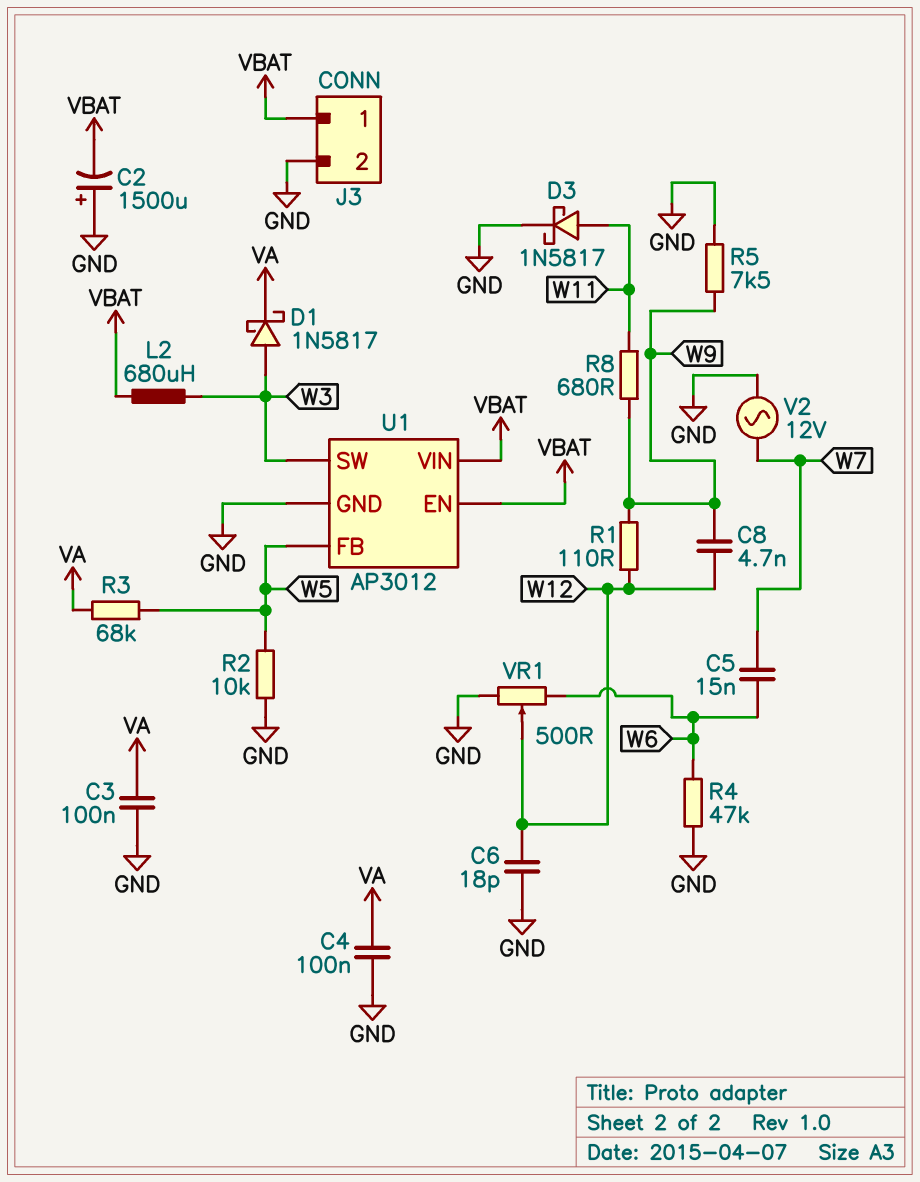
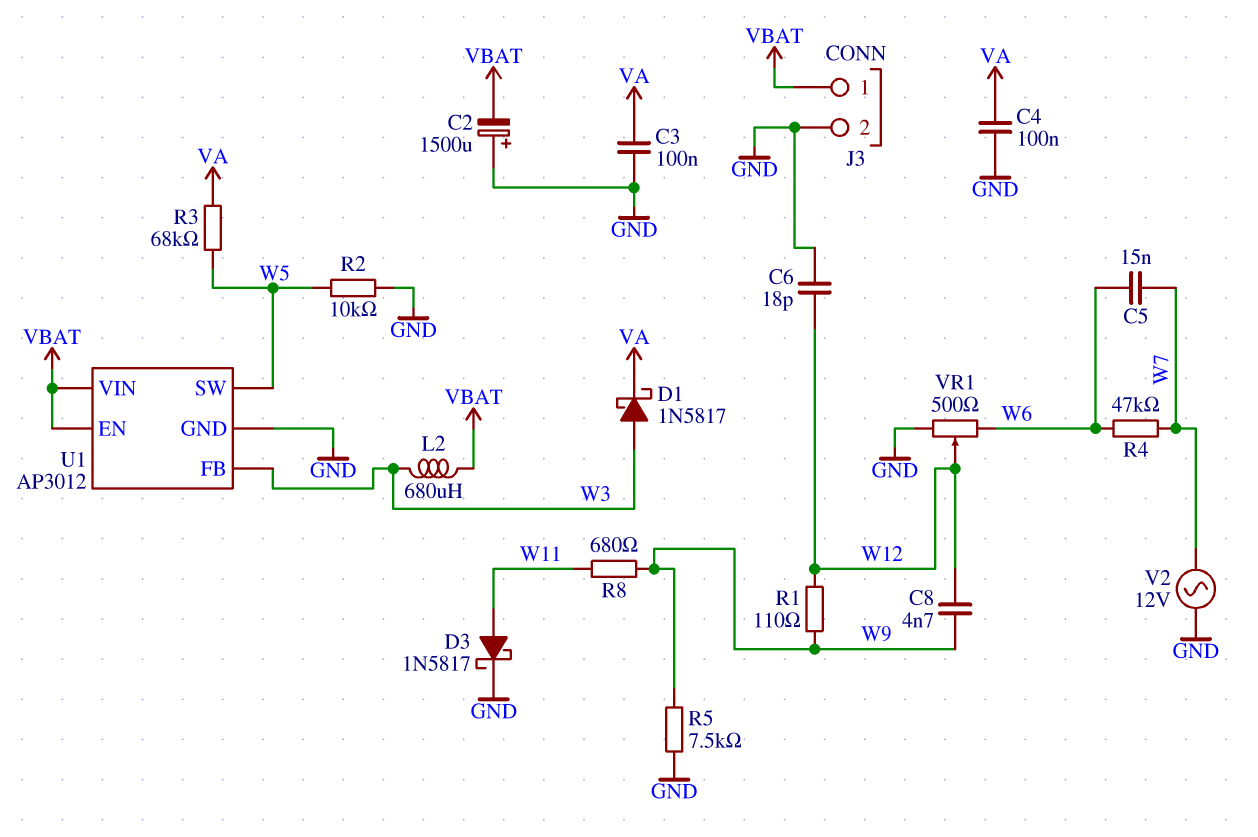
R4: 47k (GND, W6) -> 47k (W6, W7)
U1 pin FB: W5 -> W3
U1 pin SW: W3 -> W5

